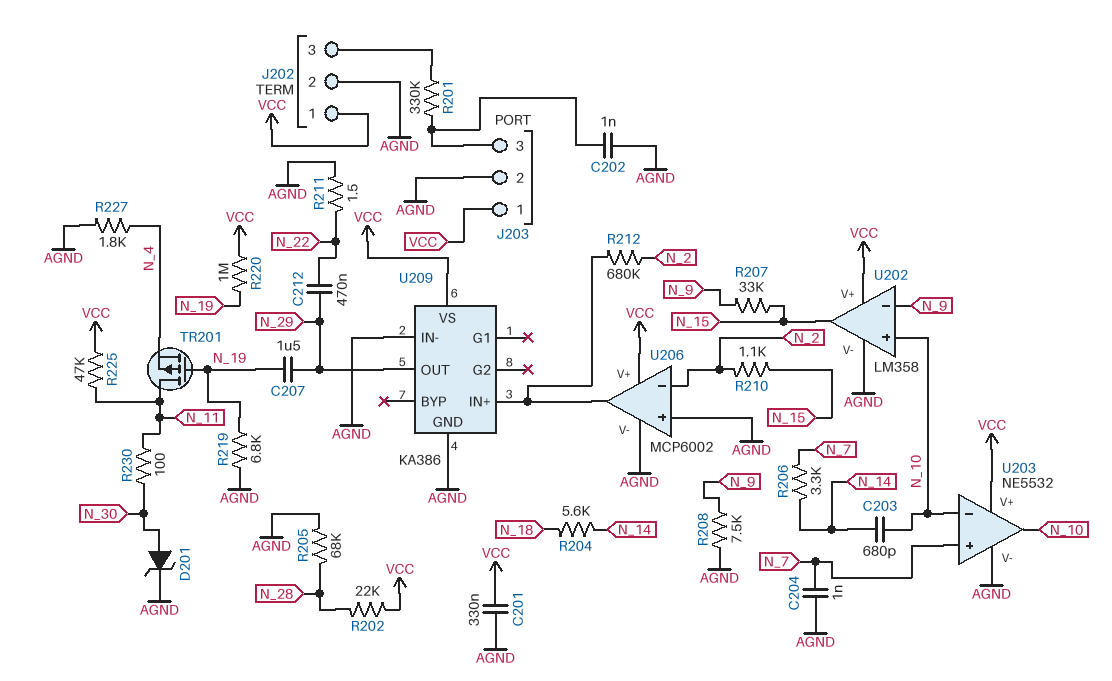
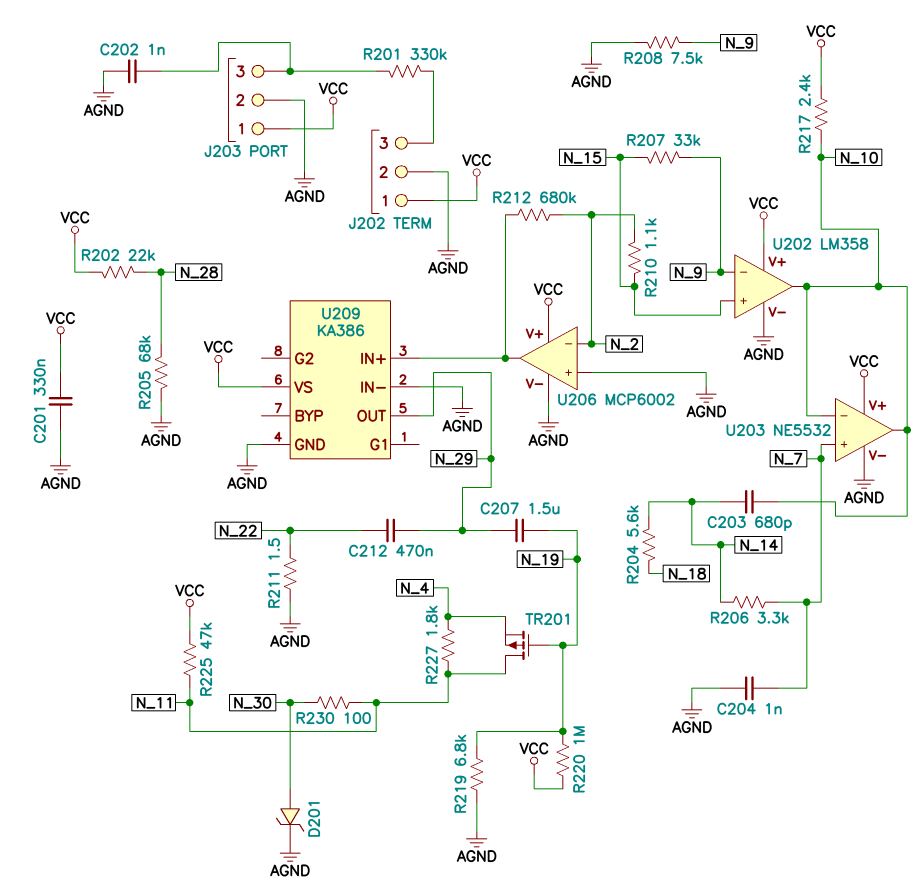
R217: none -> 2.4k (N_10, VCC)
R227: 1.8k (AGND, N_4) -> 1.8k (N_4, N_11)
U202 pin in+: N_10 -> N_15
U202 pin out: N_15 -> N_10

